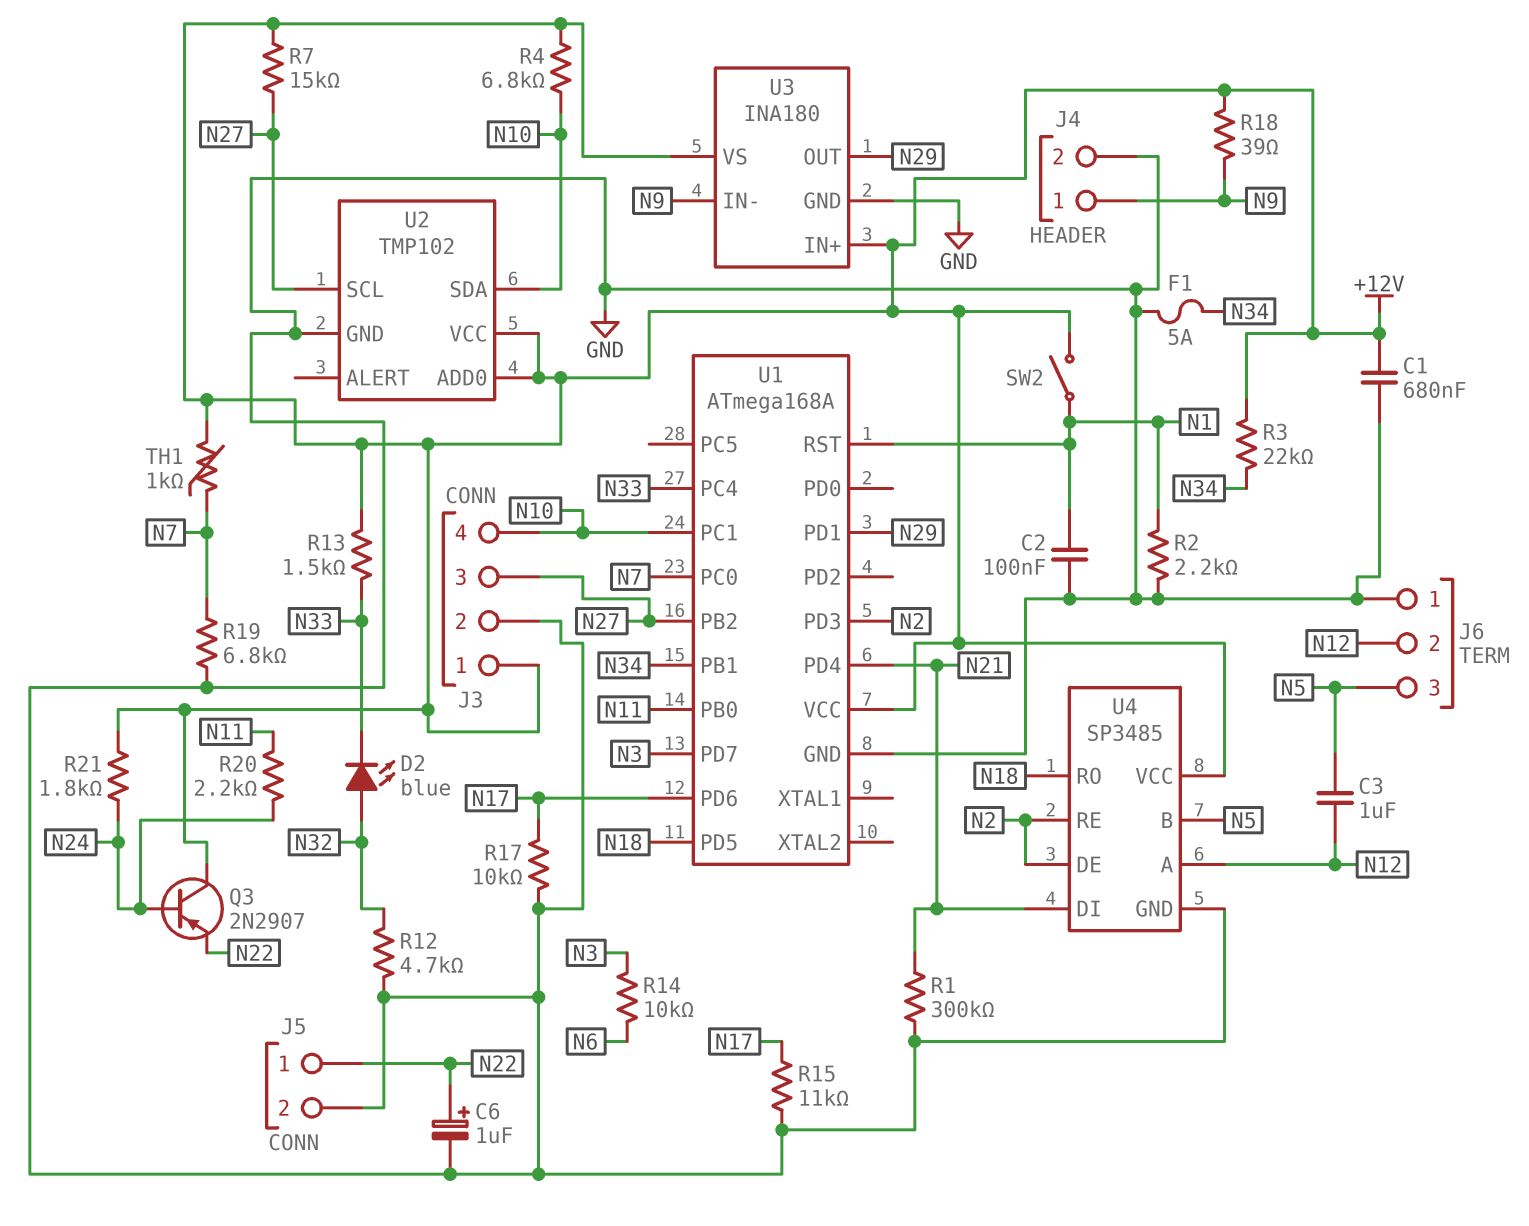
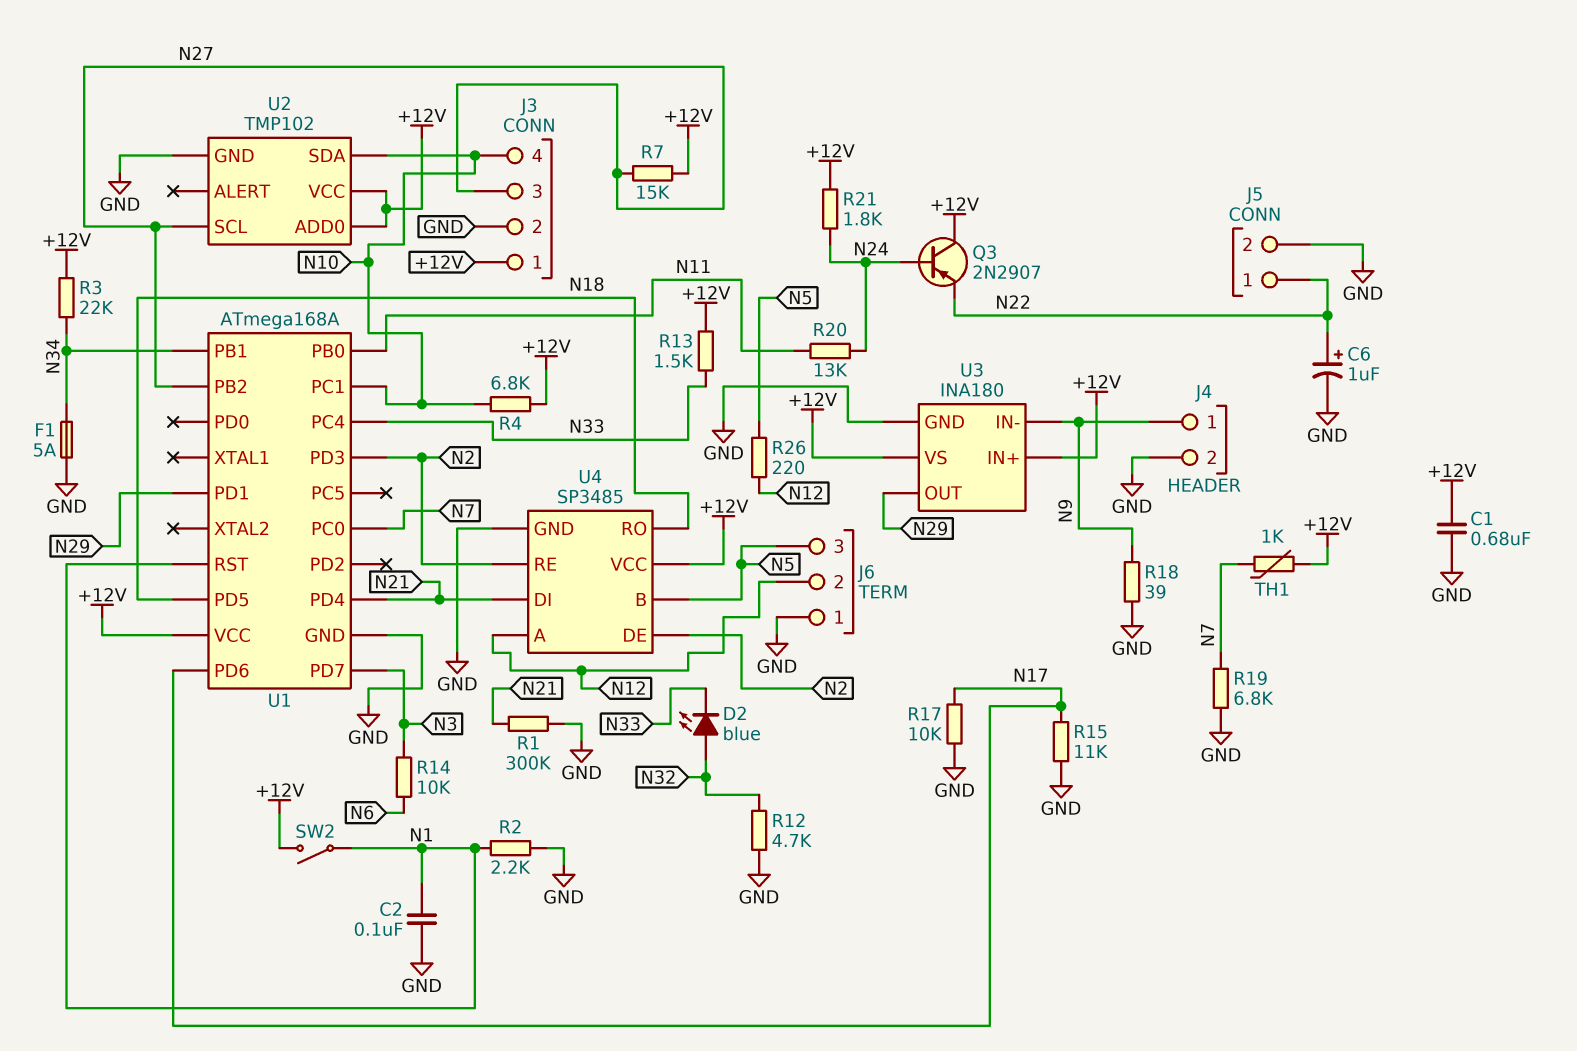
C3: 1uF (N5, N12) -> none
R18: 39 (+12V, N9) -> 39 (GND, N9)
R20: 2.2k (N11, N24) -> 13k (N11, N24)
R26: none -> 220 (N5, N12)

